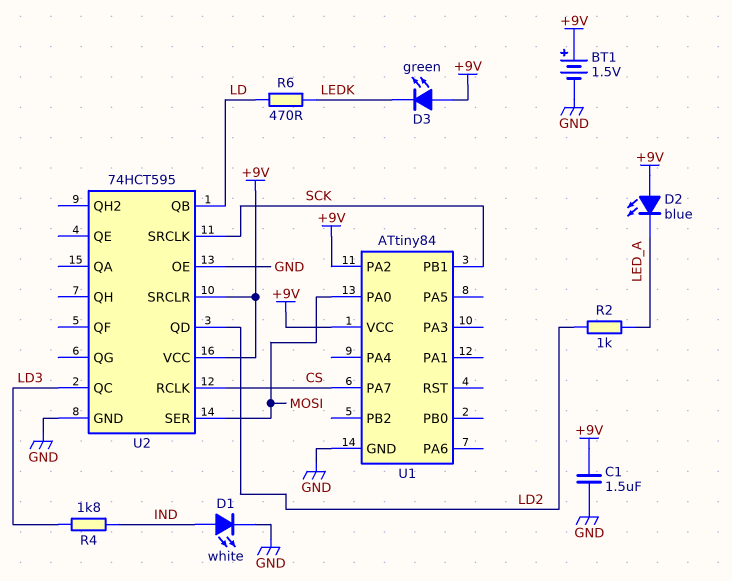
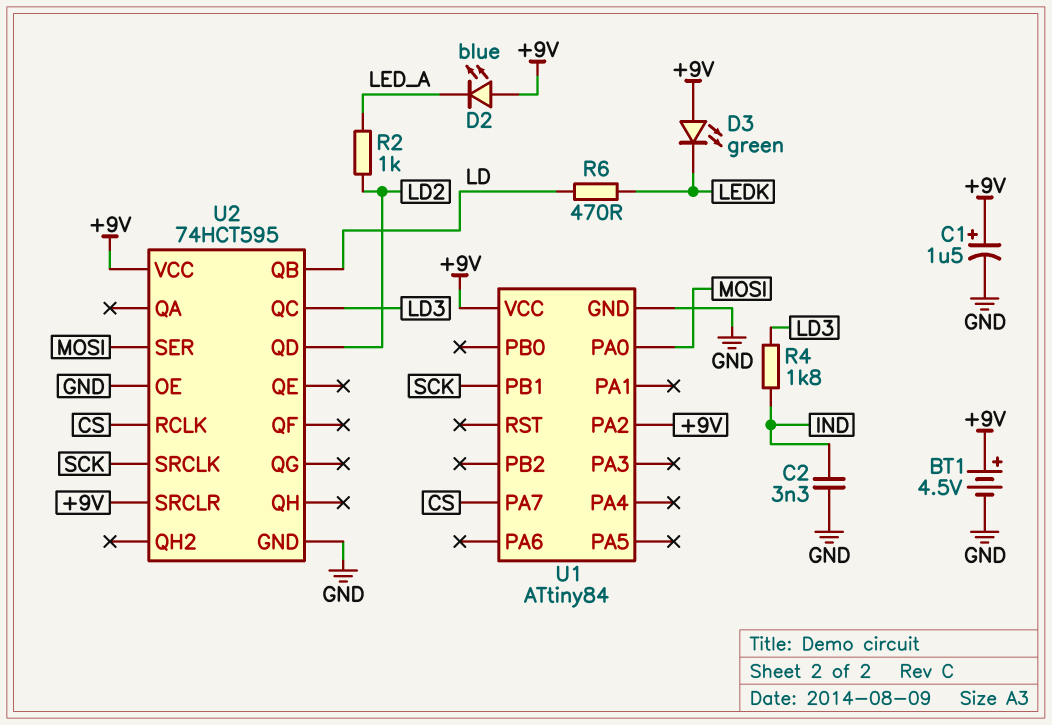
BT1: 1.5V (plus +9V, minus GND) -> 4.5V (plus +9V, minus GND)
C1: 1.5uF (+9V, GND) -> 1.5uF (plus +9V, minus GND)
C2: none -> 3.3nF (GND, IND)
D1: LED white (A IND, K GND) -> none

